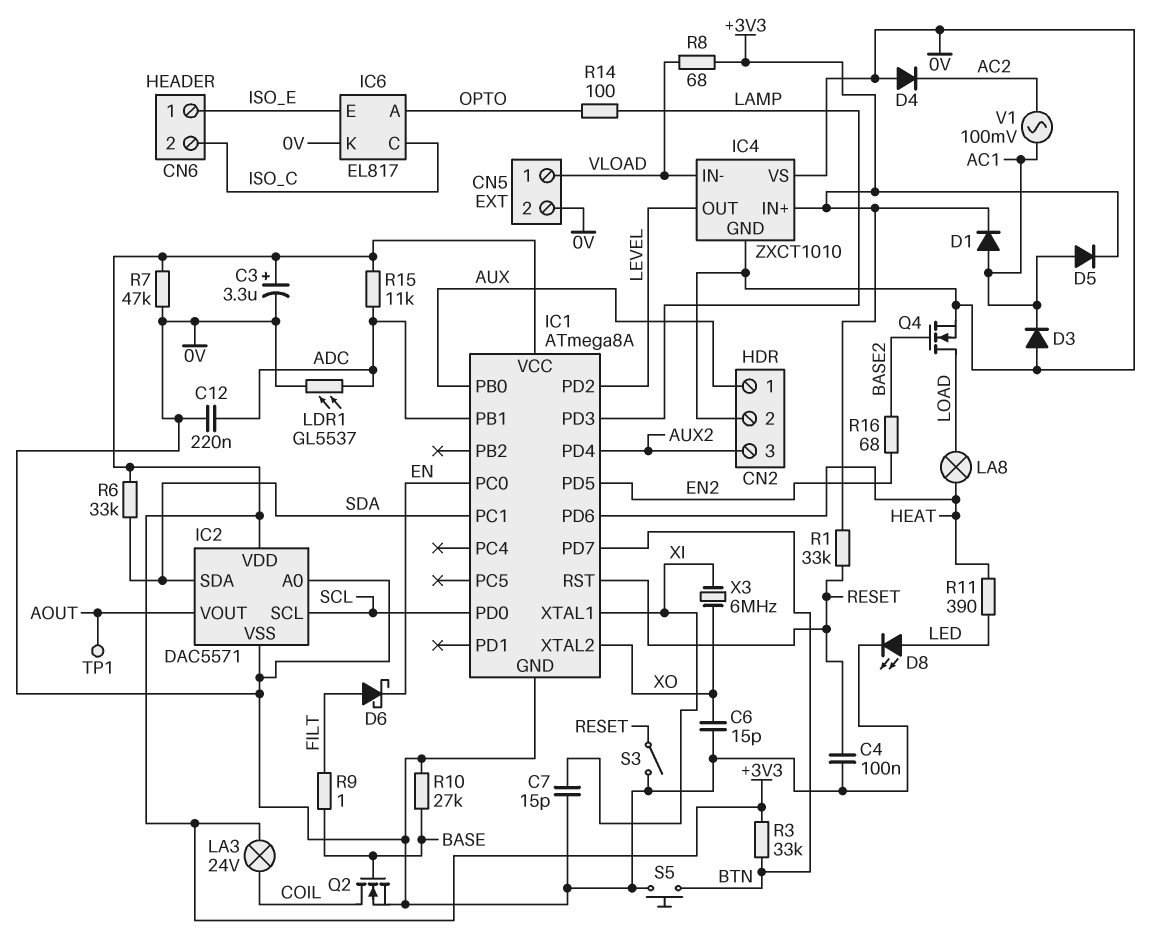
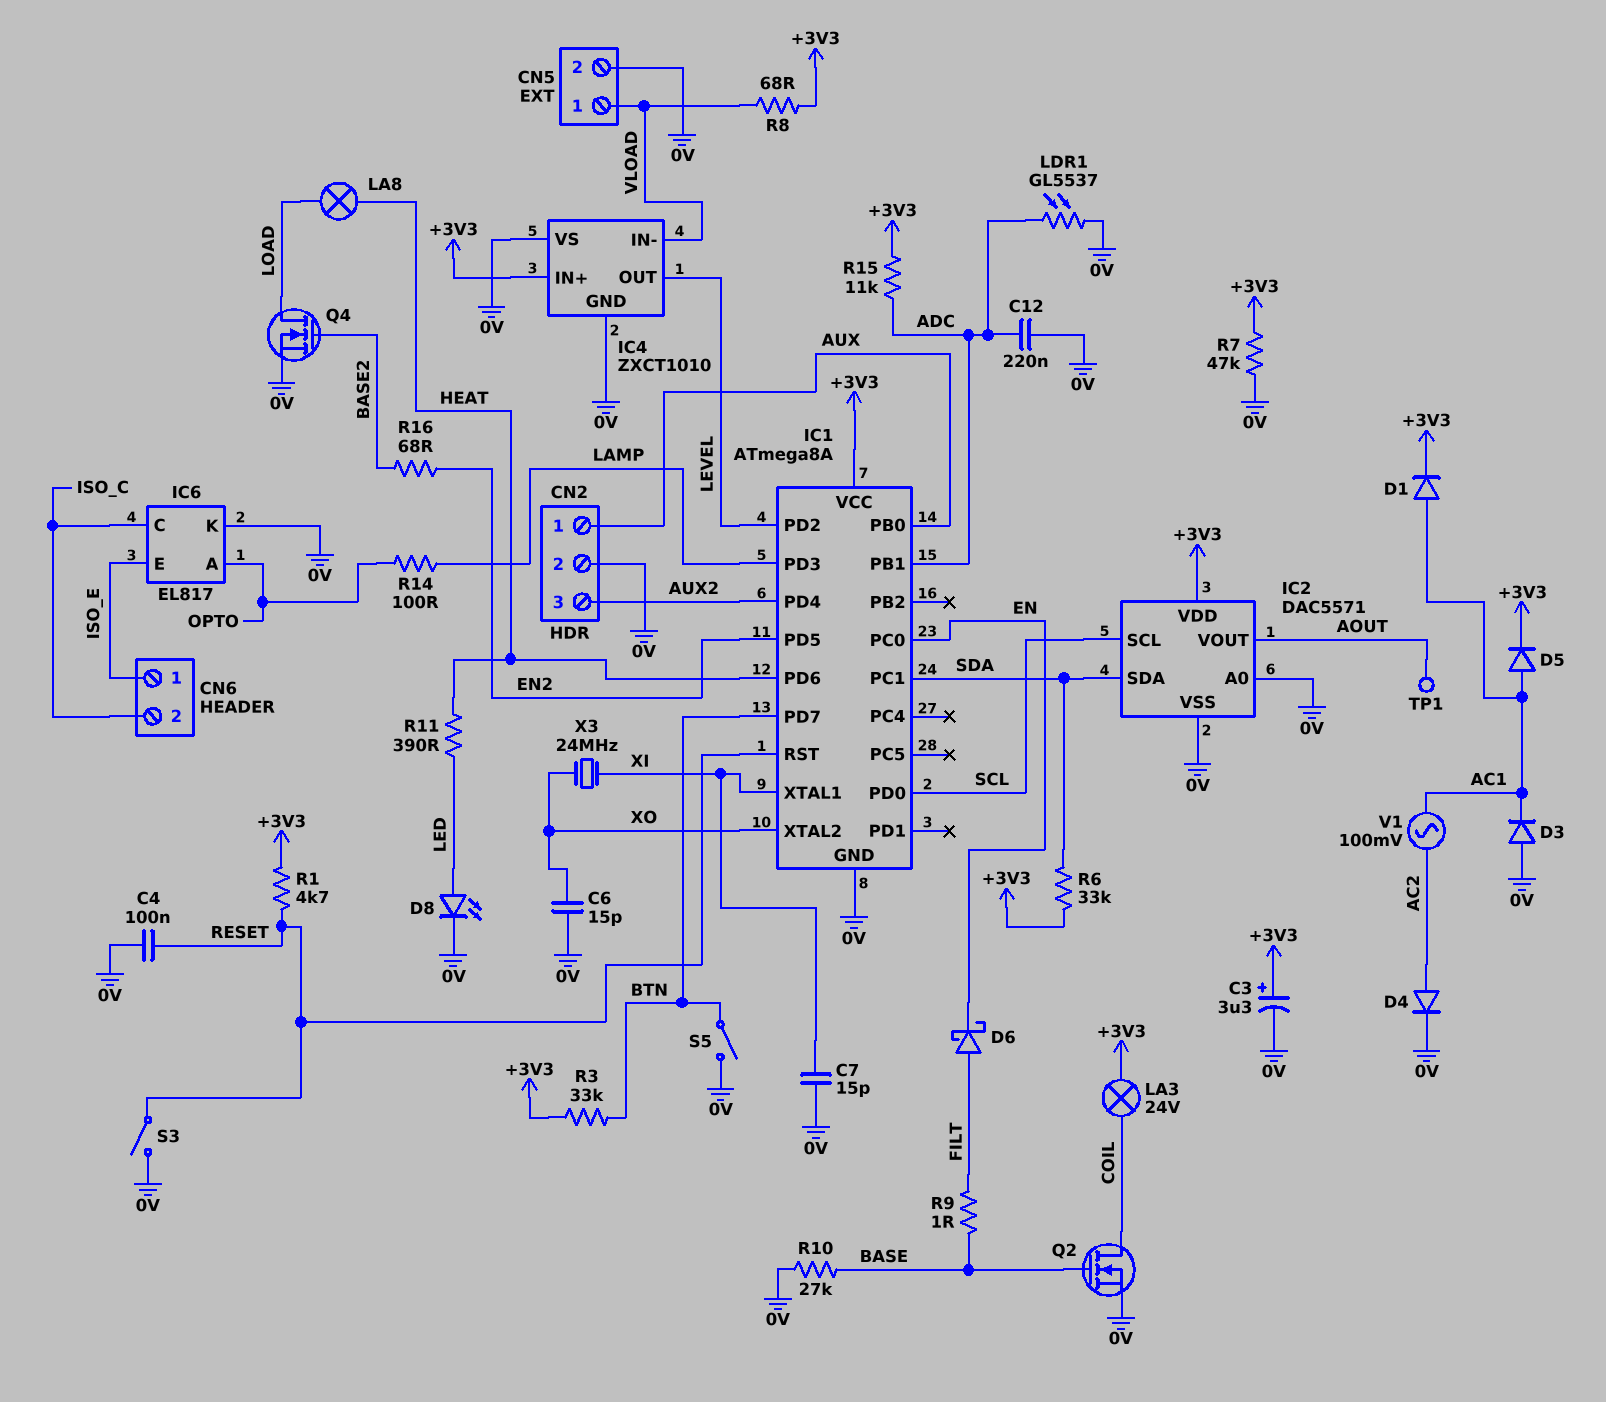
D4: diode (A 0V, K AC2) -> diode (A AC2, K 0V)
R1: 33k (+3V3, RESET) -> 4.7k (+3V3, RESET)
S5: button (0V, BTN) -> switch (0V, BTN)
X3: 6MHz (XI, XO) -> 24MHz (XI, XO)

